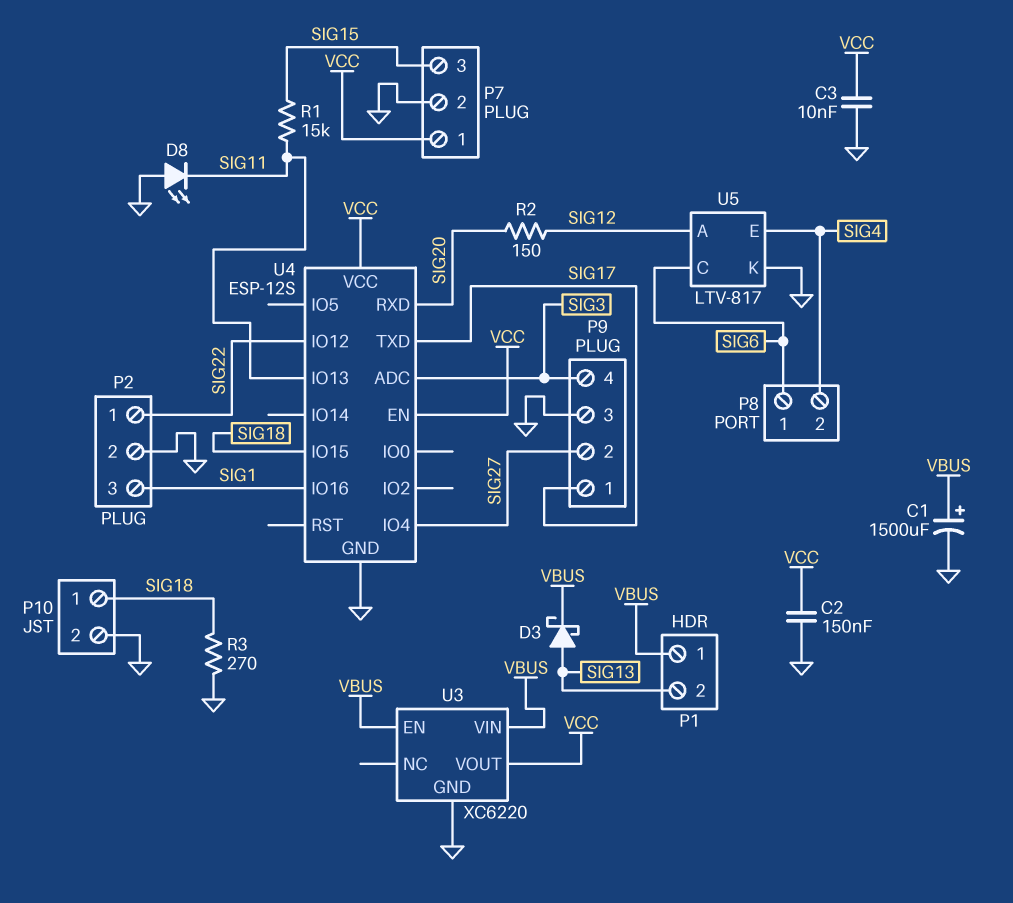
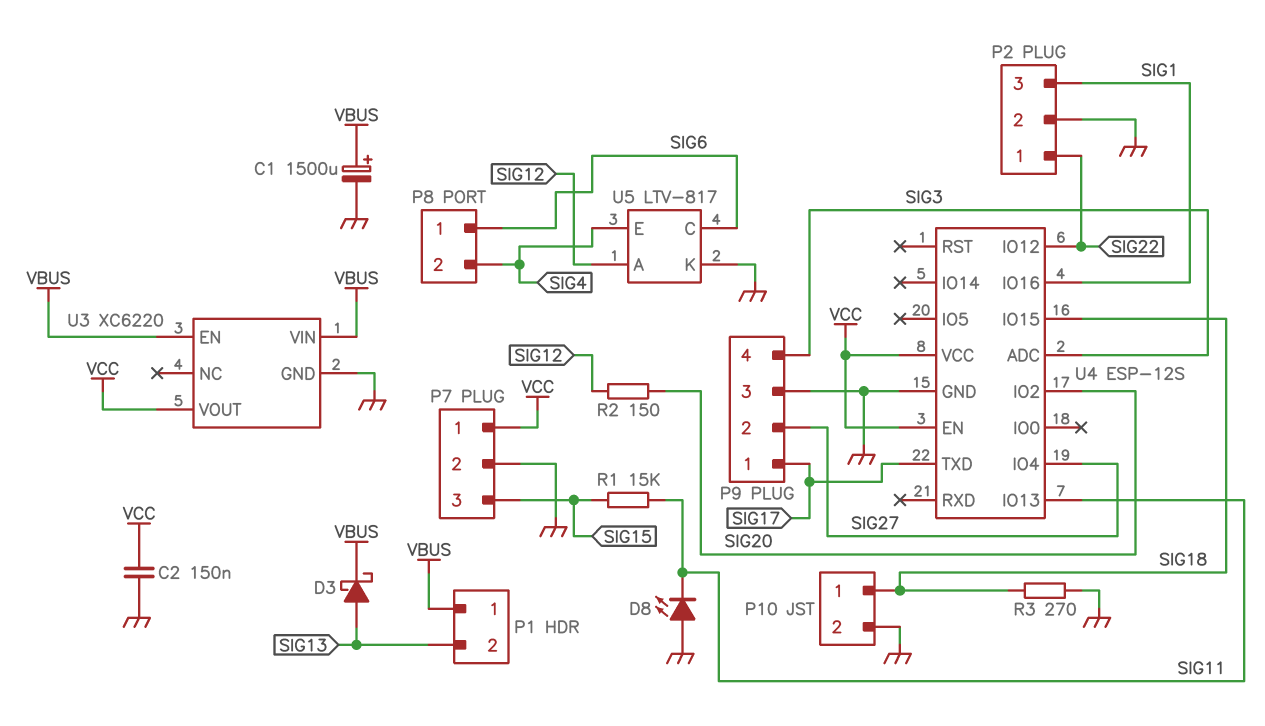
C3: 10nF (GND, VCC) -> none
U4 pin IO2: none -> SIG20
U4 pin RXD: SIG20 -> none

